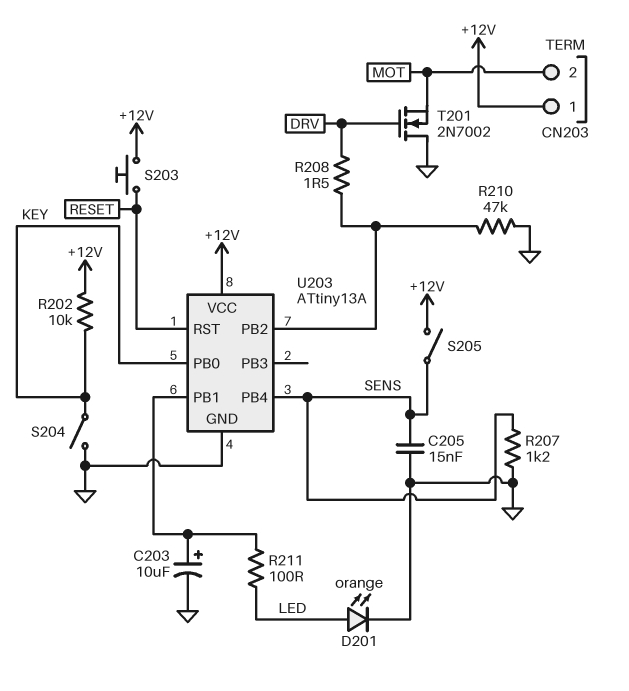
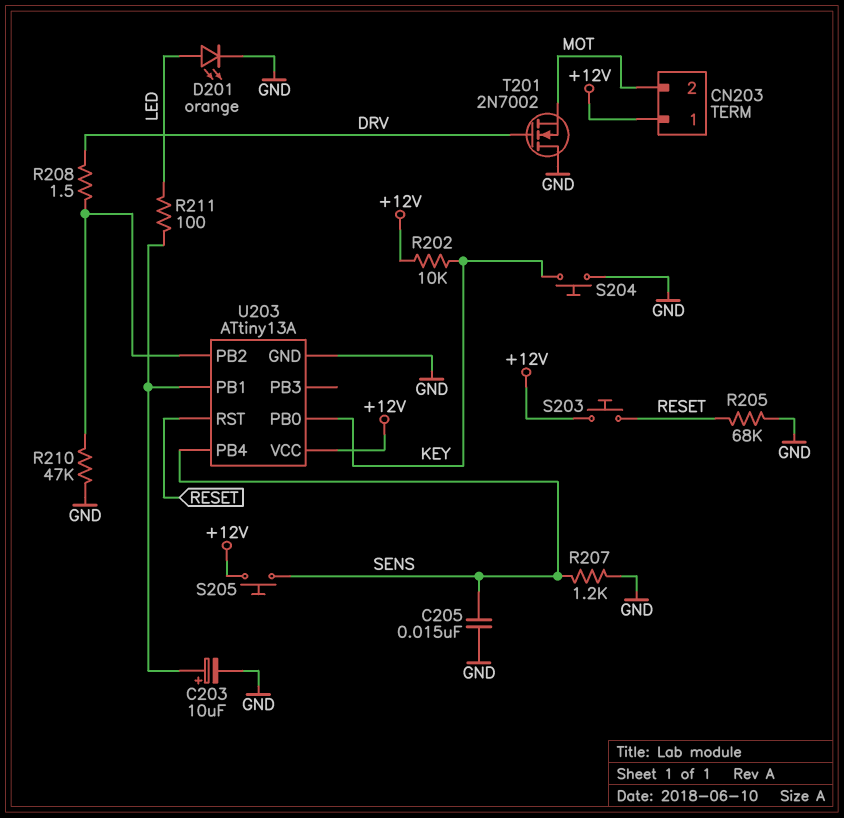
R205: none -> 68k (GND, RESET)
S204: switch (GND, KEY) -> button (GND, KEY)
S205: switch (+12V, SENS) -> button (+12V, SENS)

